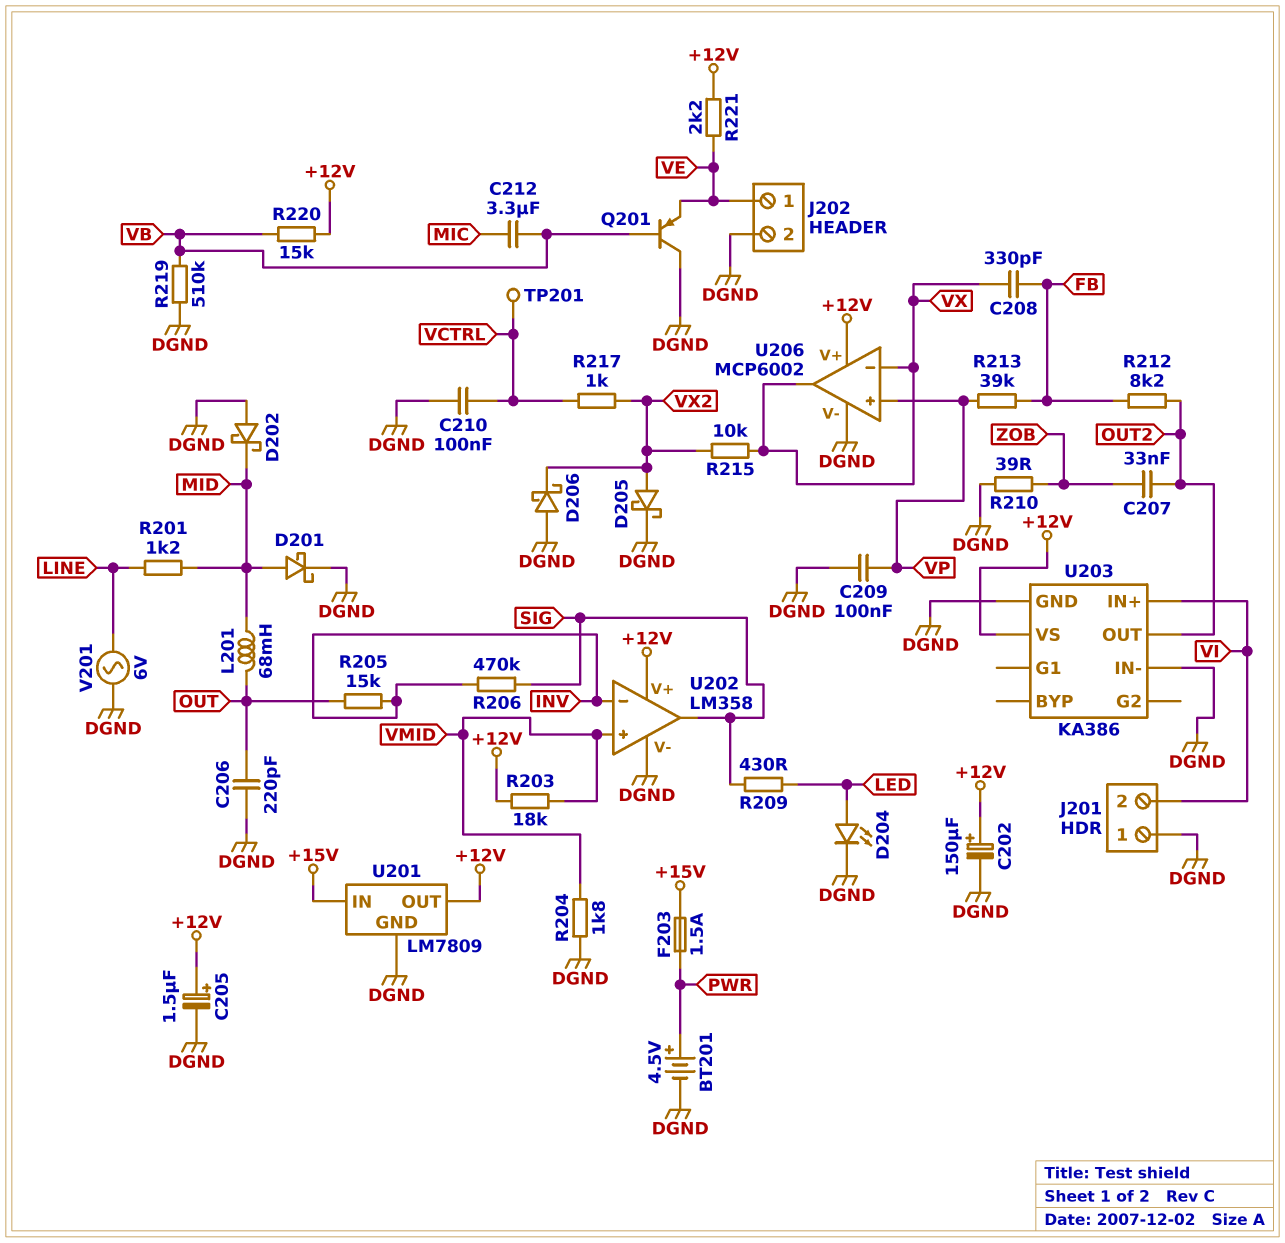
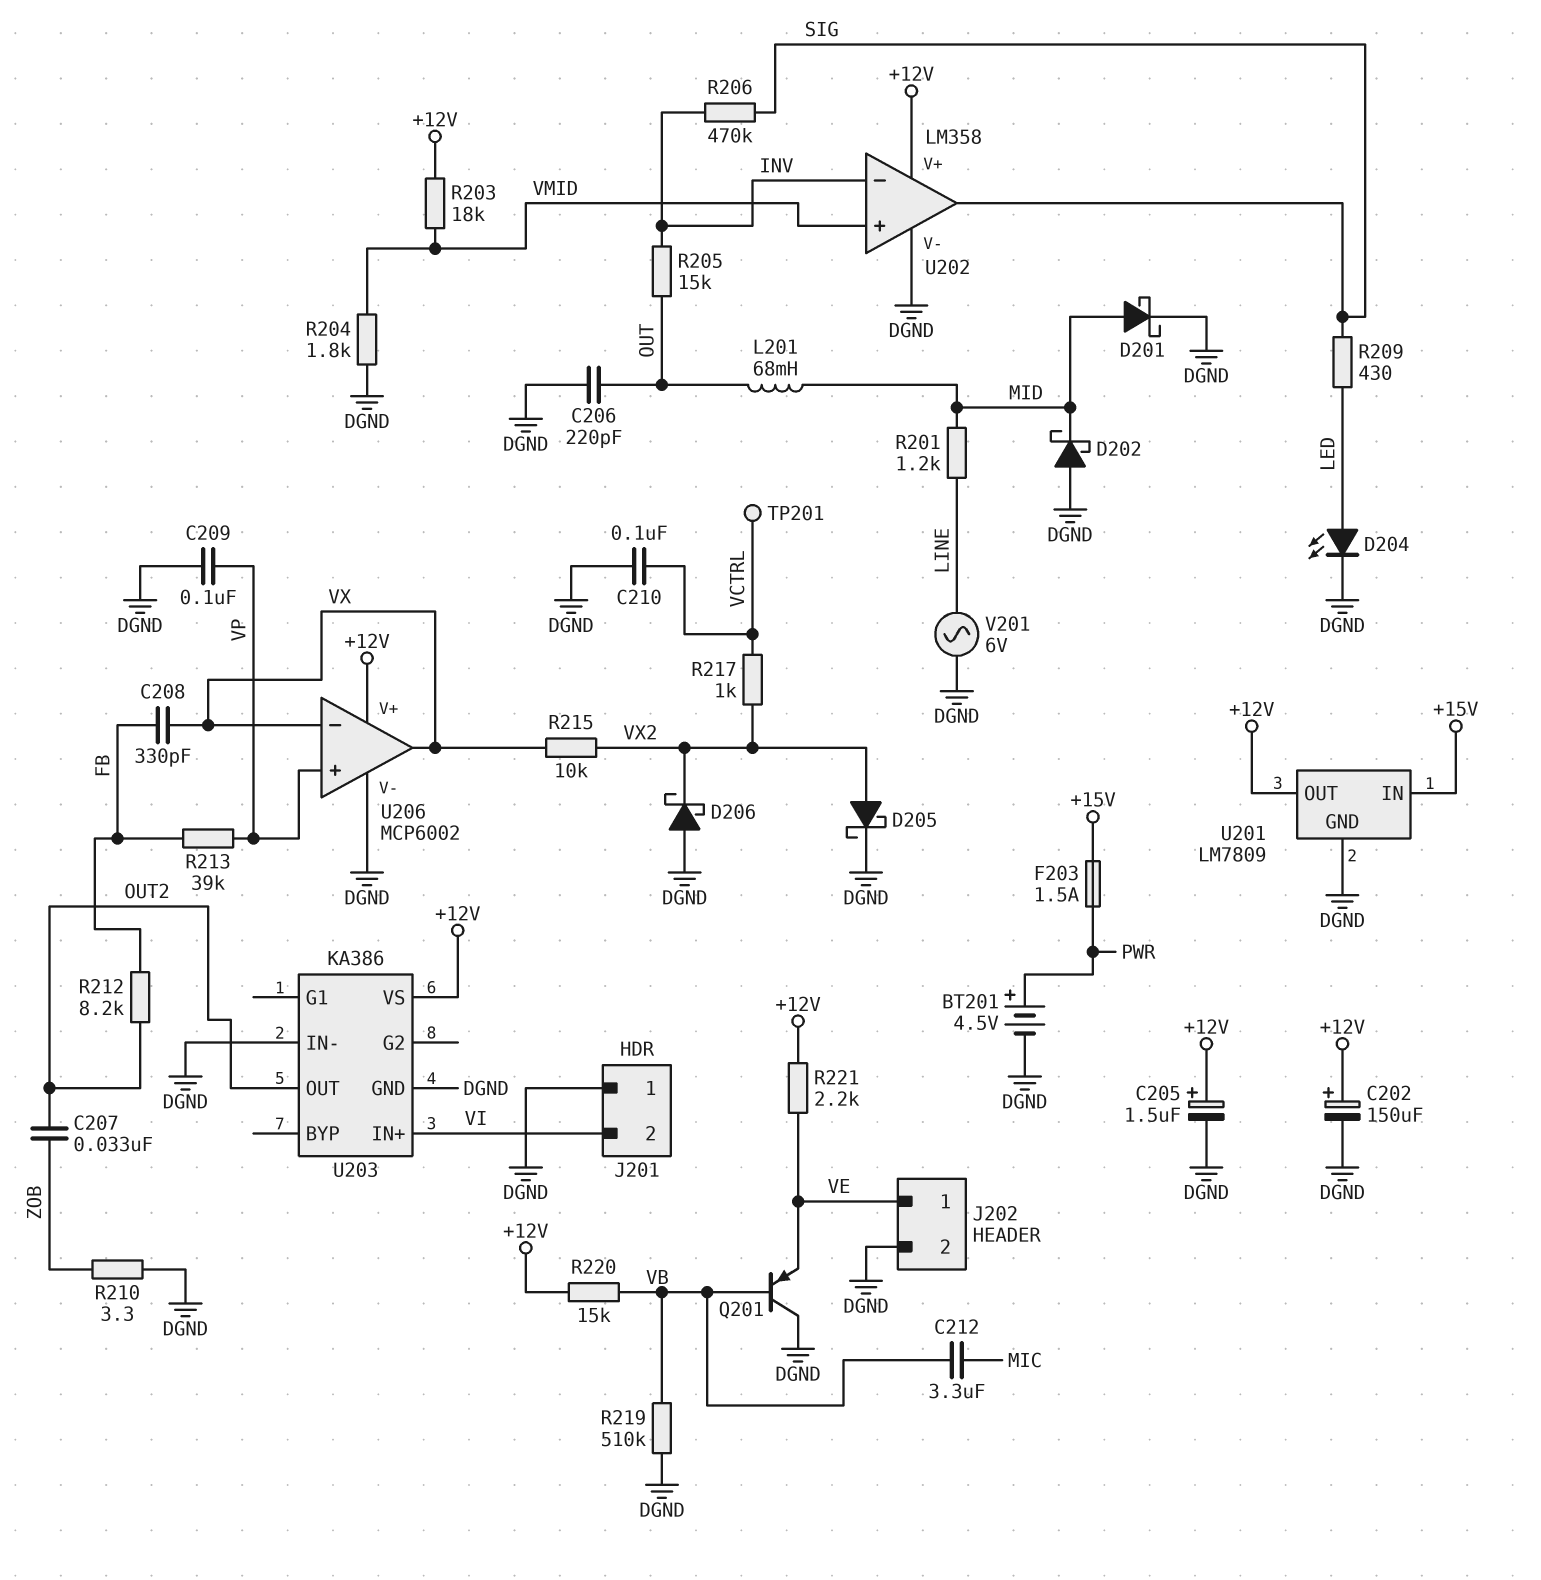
R210: 39 (DGND, ZOB) -> 3.3 (DGND, ZOB)

